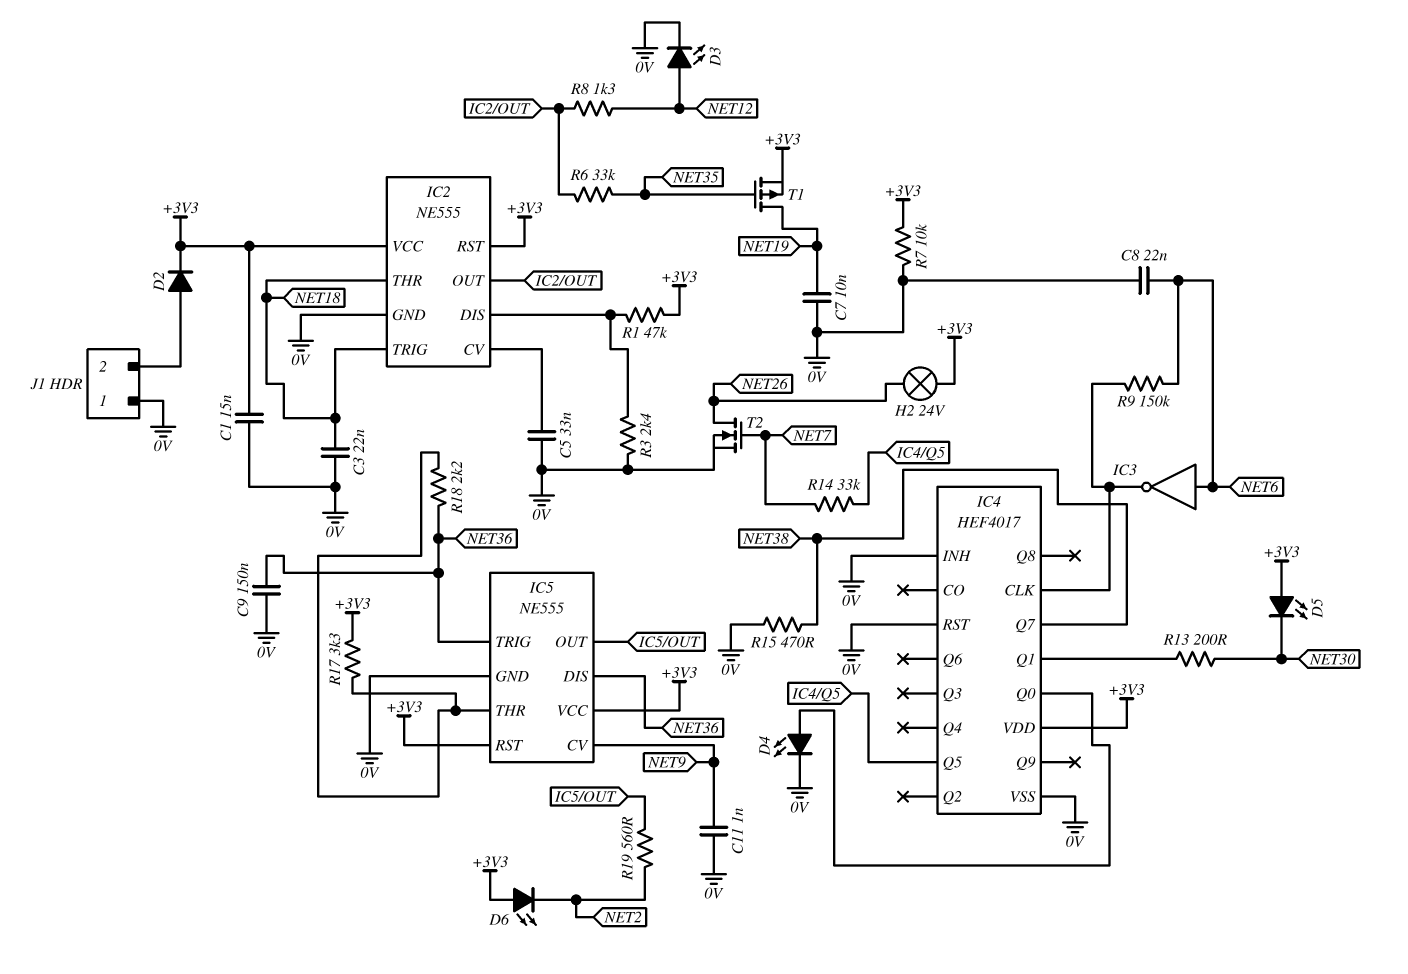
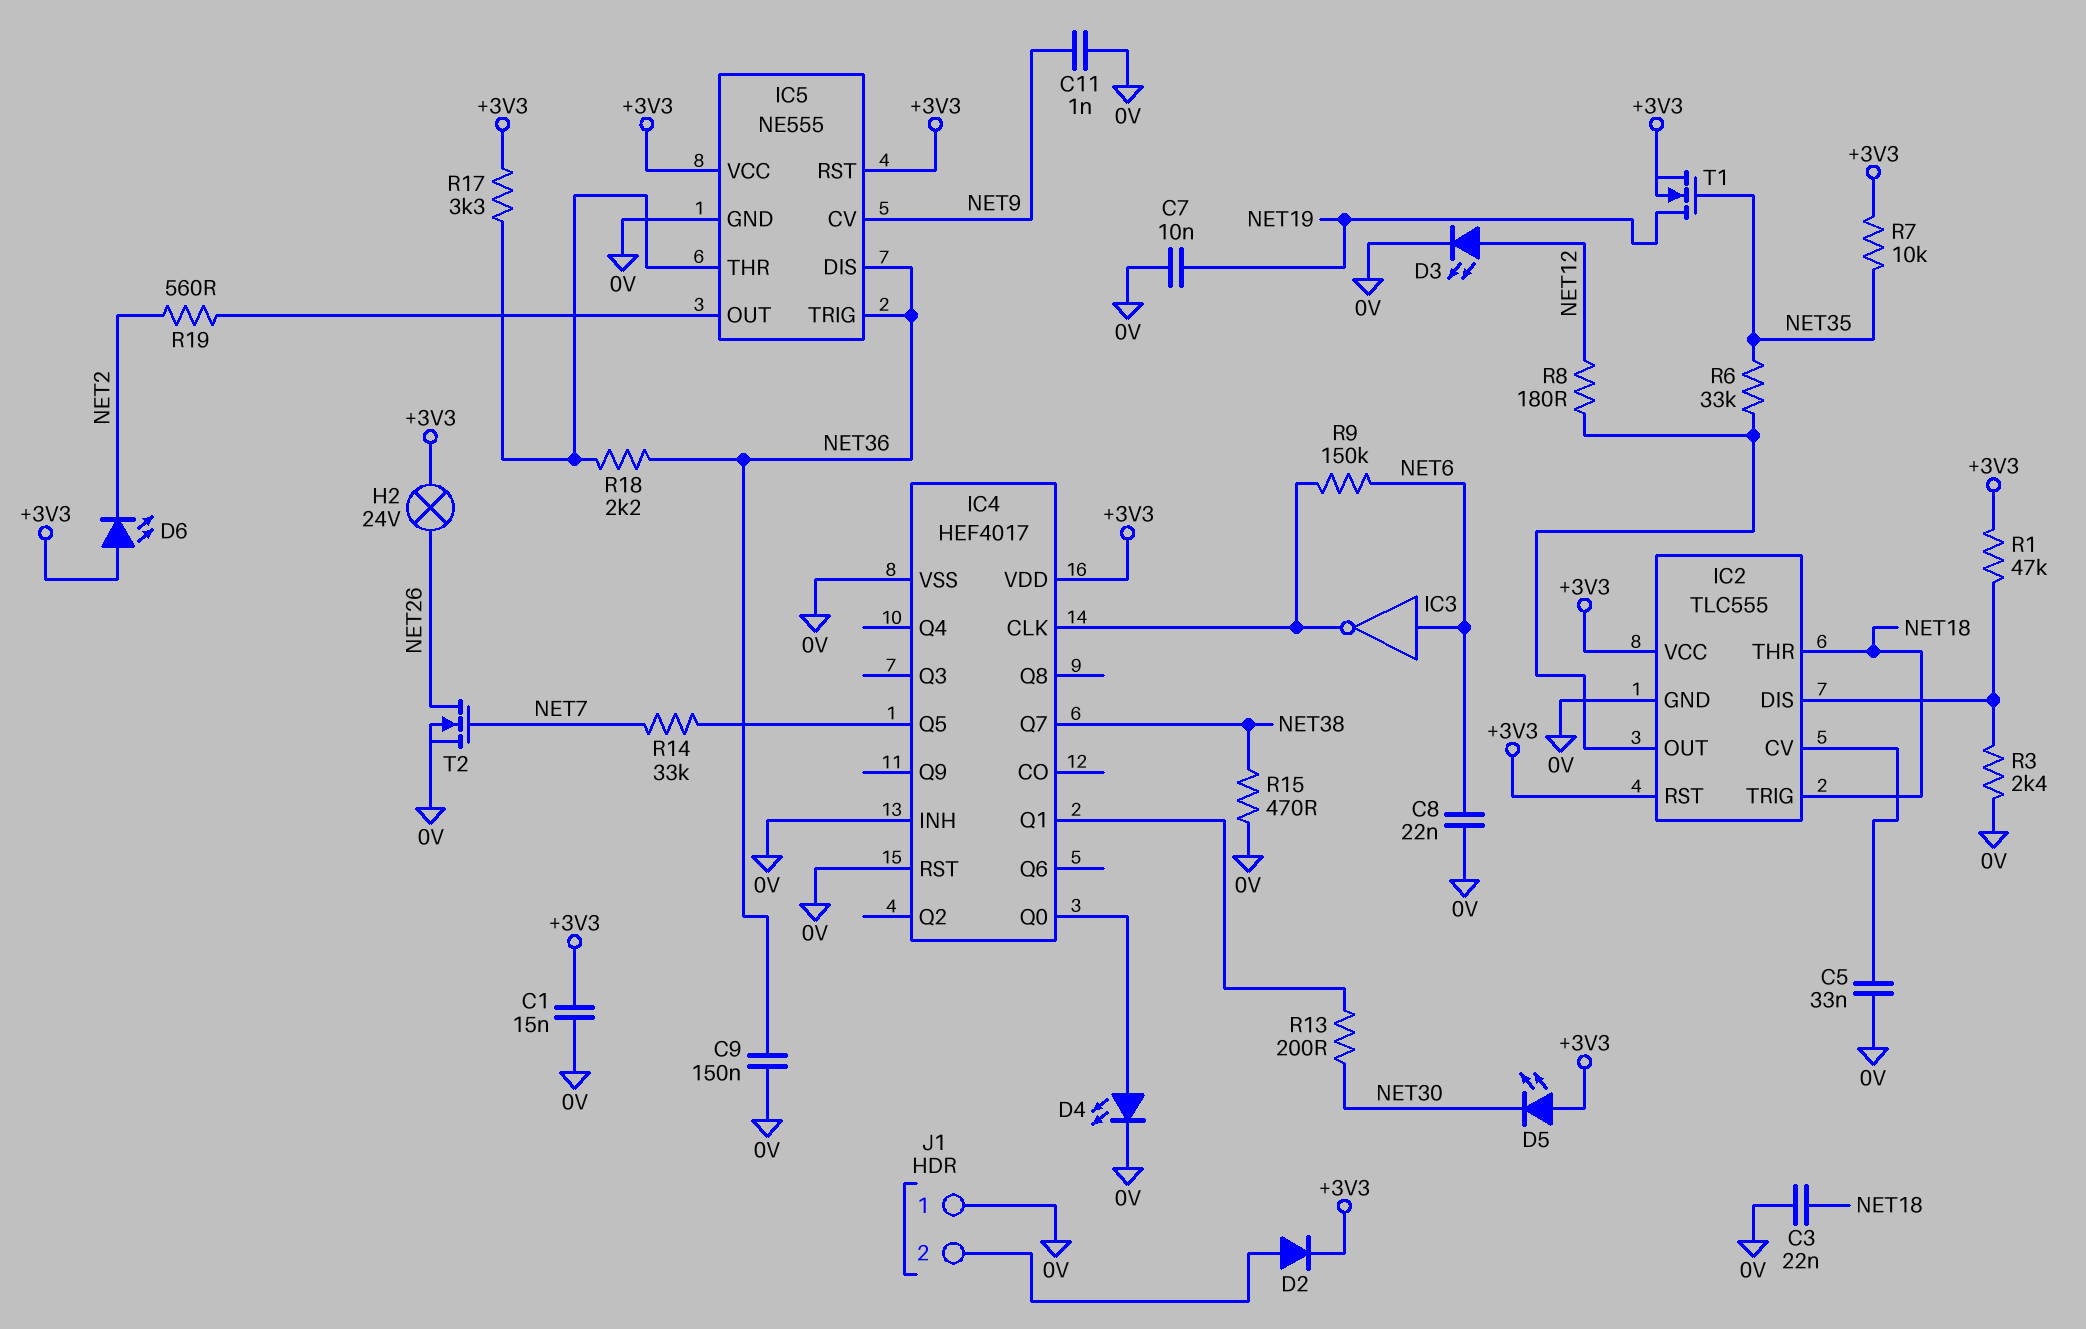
IC2: NE555 -> TLC555
R7: 10k (+3V3, 0V) -> 10k (+3V3, NET35)
R8: 1.3k (IC2/OUT, NET12) -> 180 (IC2/OUT, NET12)
T1: PMOS (G NET35, D NET19, S +3V3) -> NMOS (G NET35, D NET19, S +3V3)

